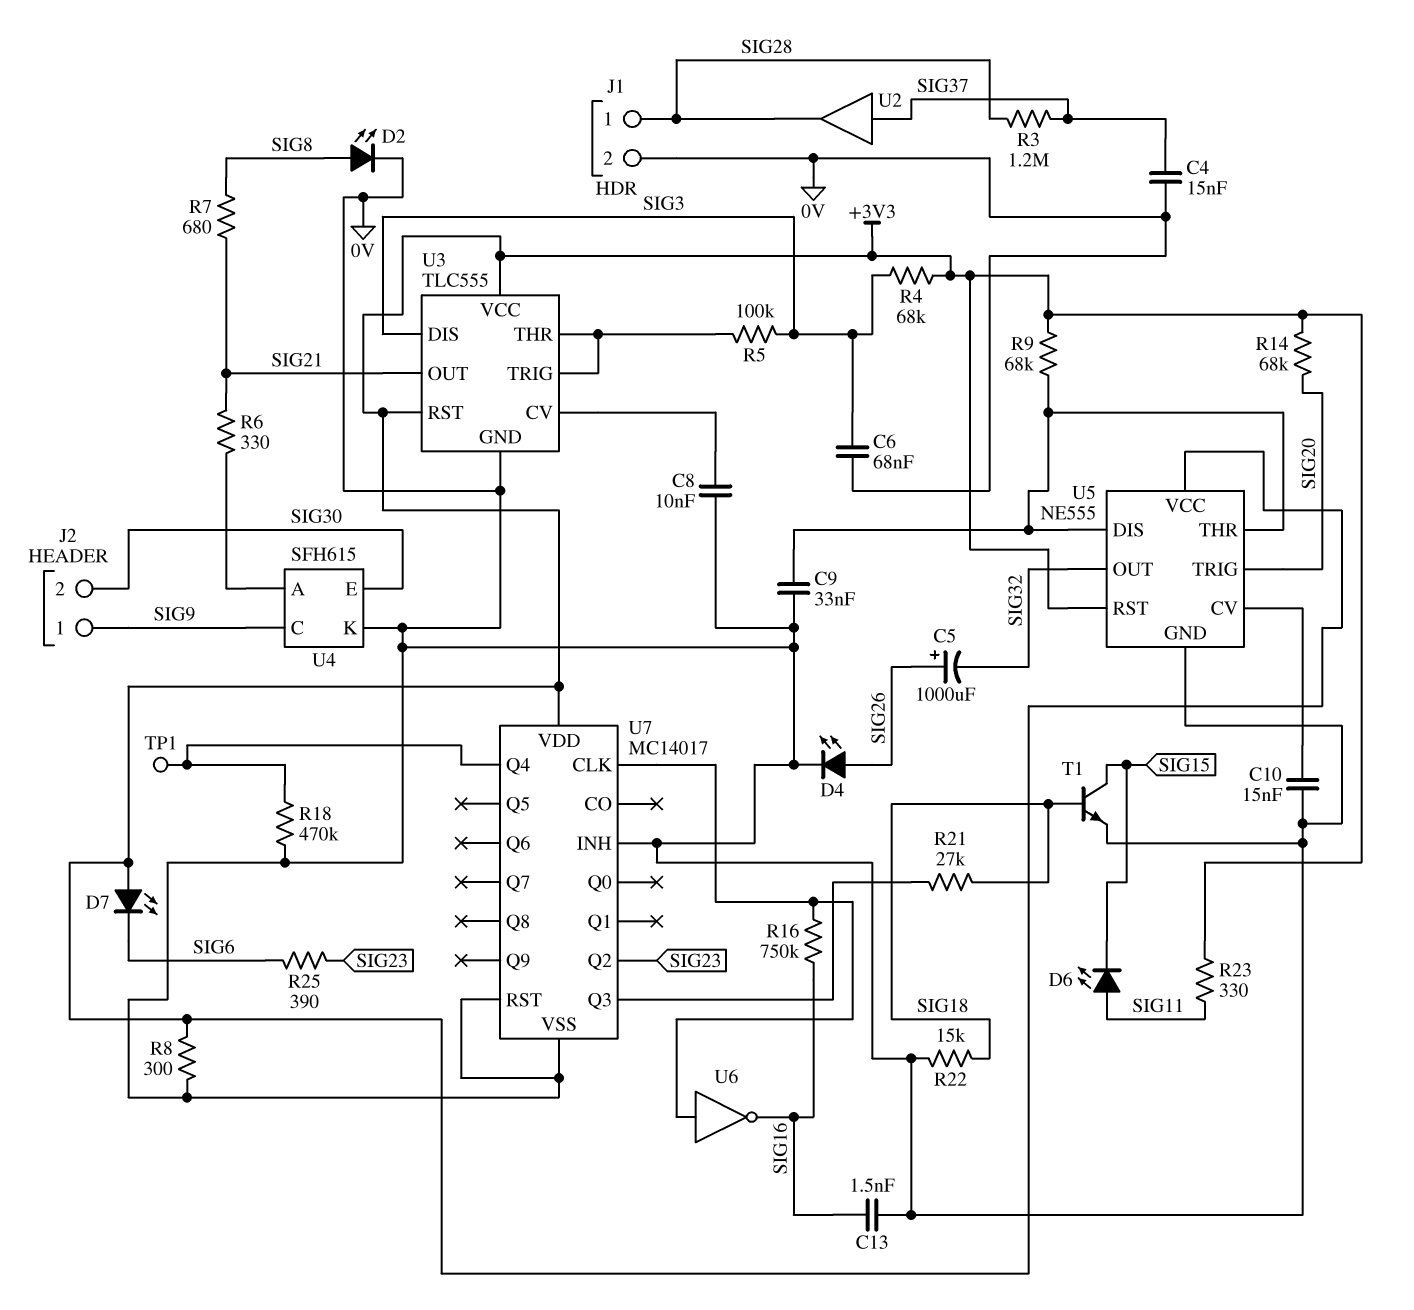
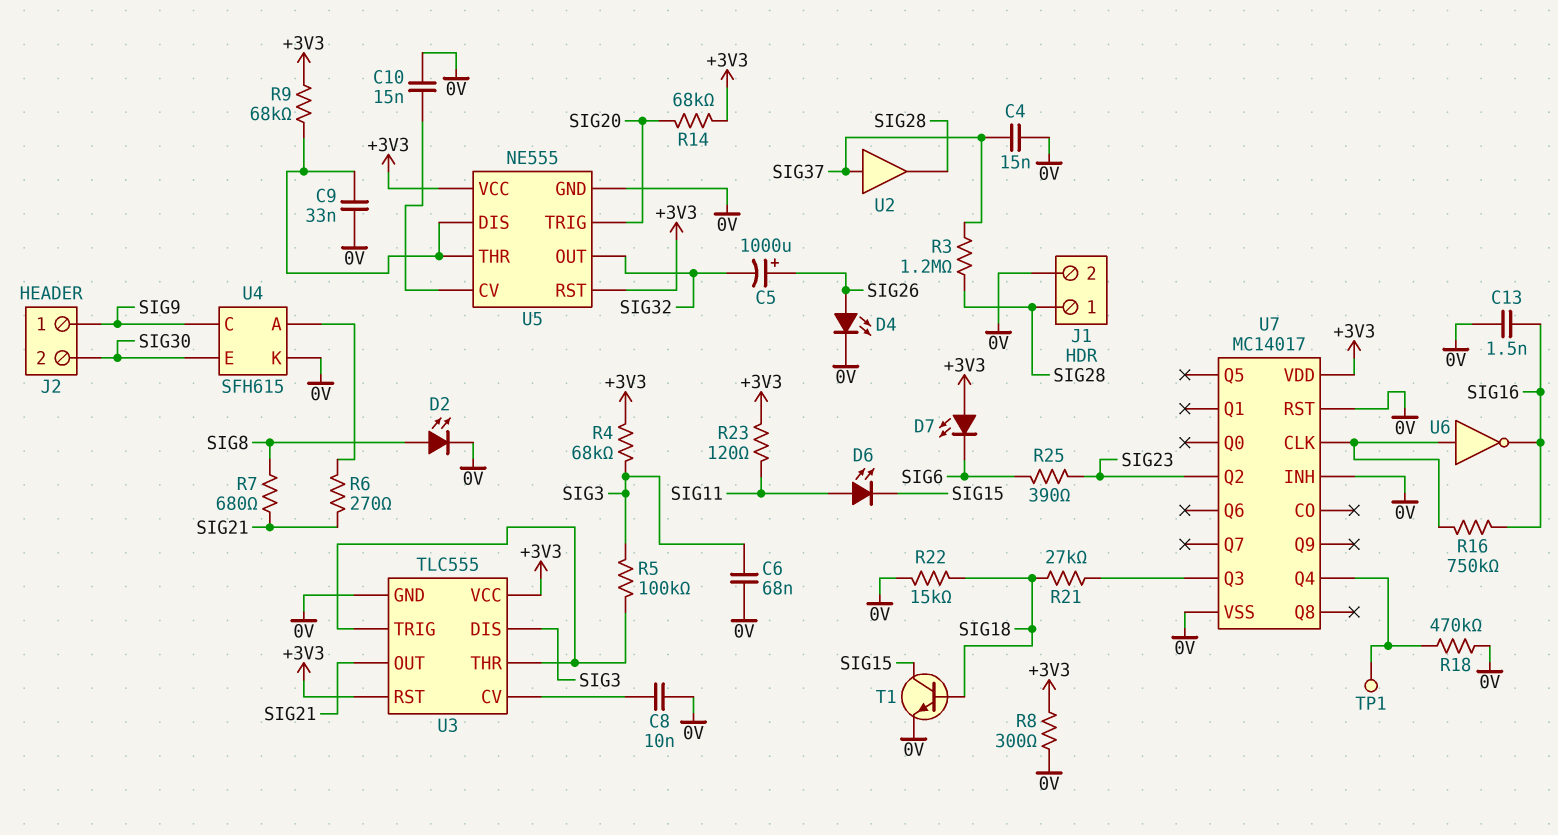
R6: 330 (SIG21, U4/A) -> 270 (SIG21, U4/A)
R23: 330 (+3V3, SIG11) -> 120 (+3V3, SIG11)

